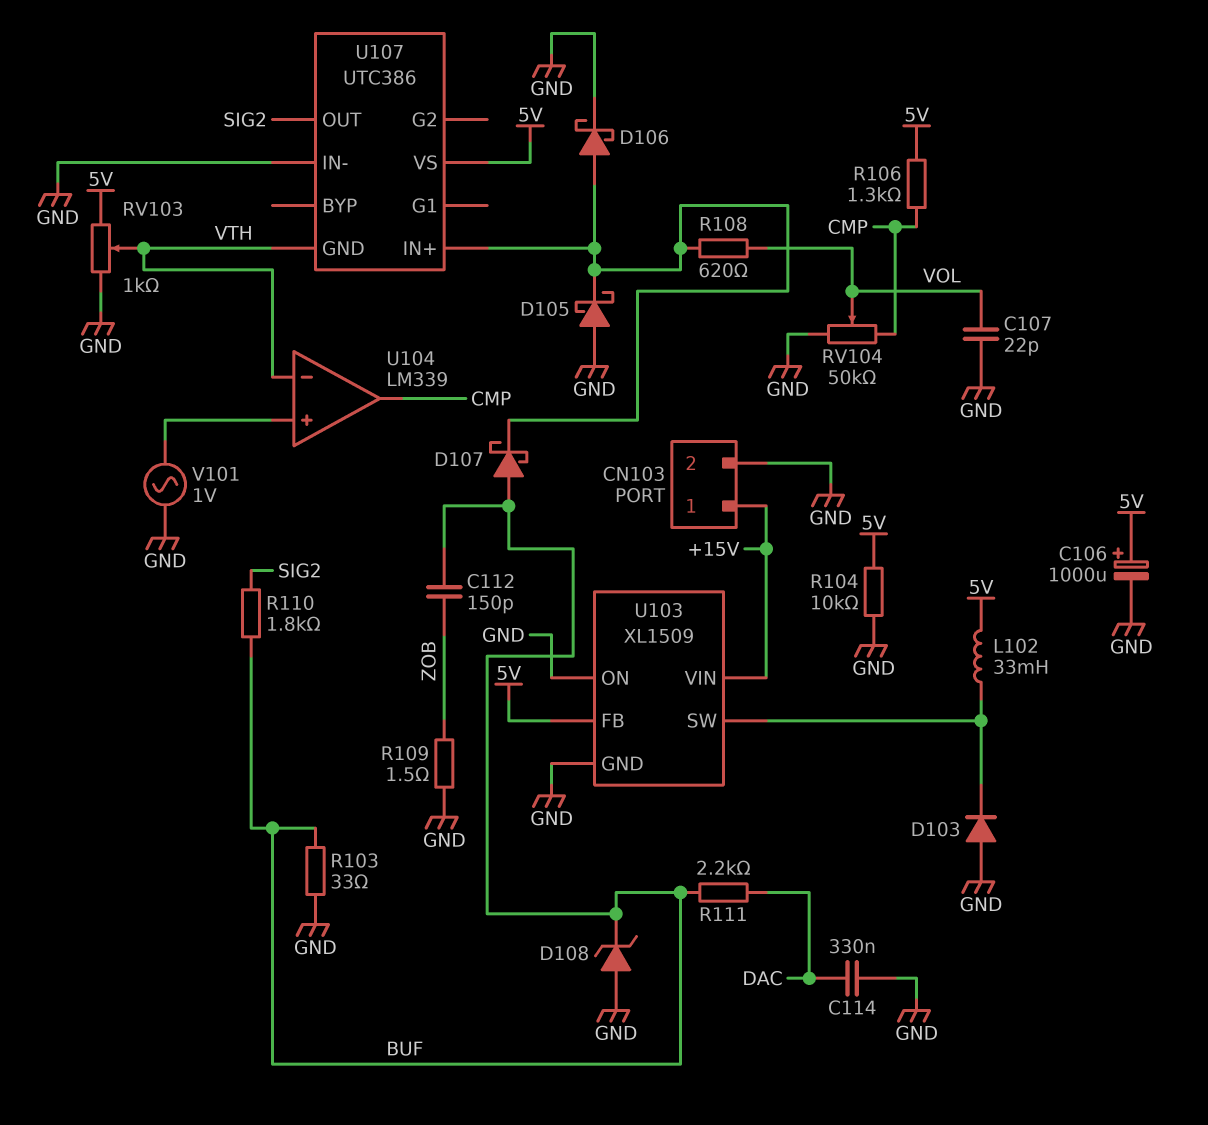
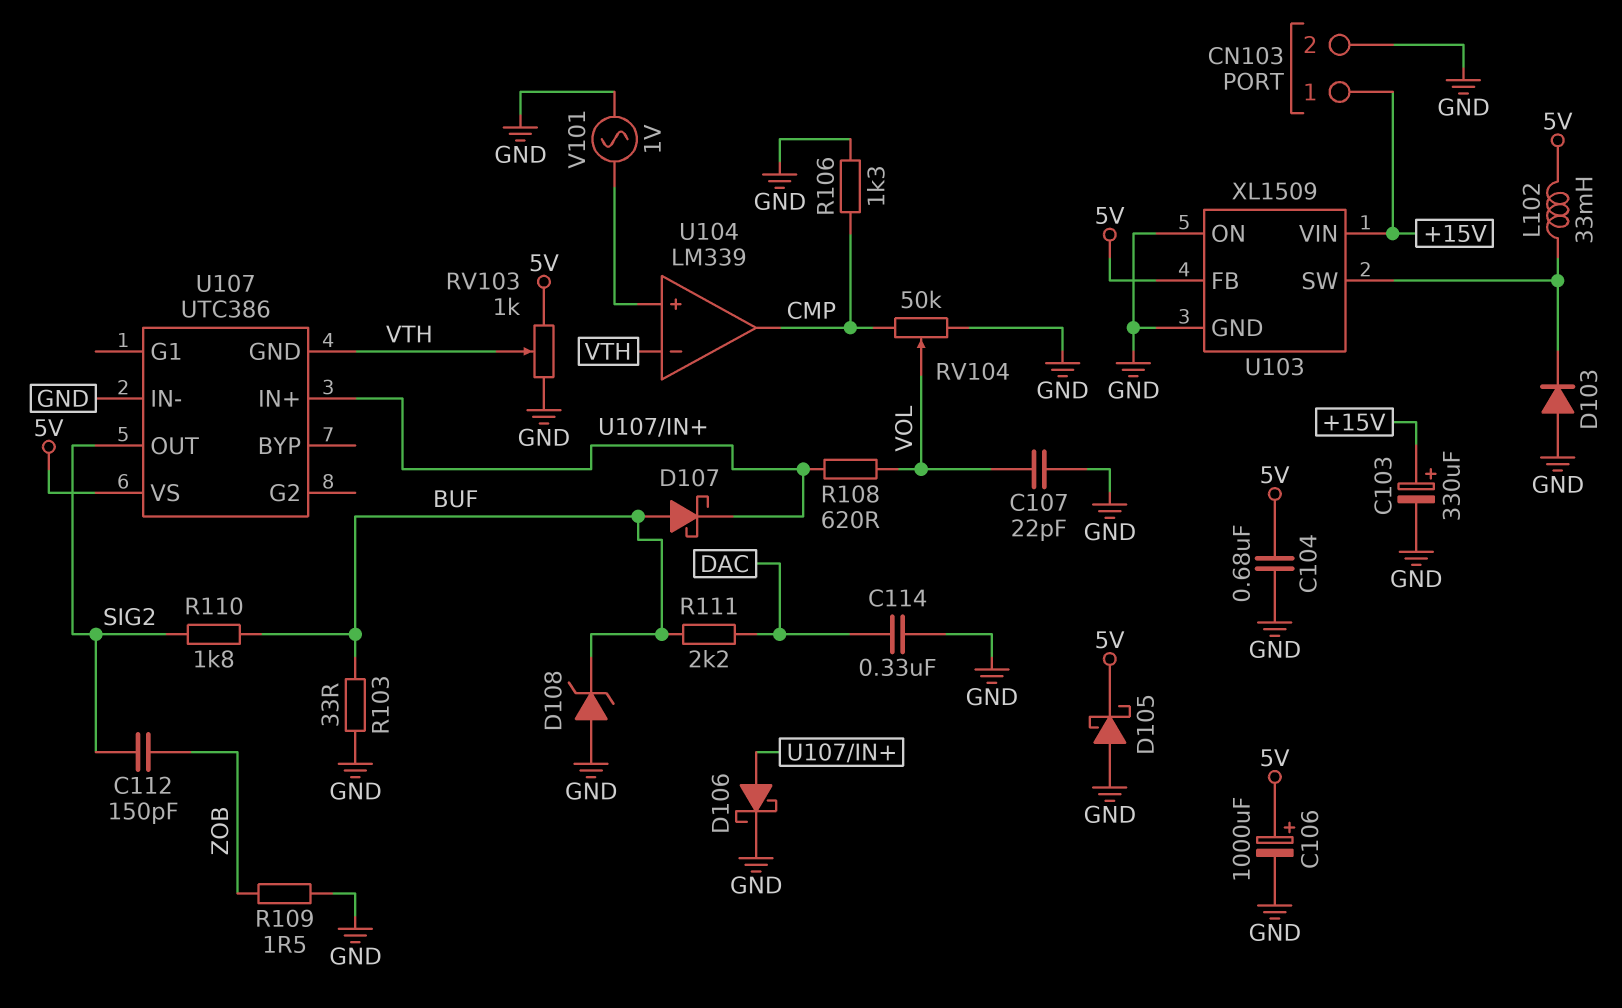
C103: none -> 330uF (plus +15V, minus GND)
C104: none -> 680nF (5V, GND)
C112: 150pF (BUF, ZOB) -> 150pF (SIG2, ZOB)
D105: schottky (A GND, K U107/IN+) -> schottky (A GND, K 5V)
R104: 10k (5V, GND) -> none
R106: 1.3k (5V, CMP) -> 1.3k (CMP, GND)

